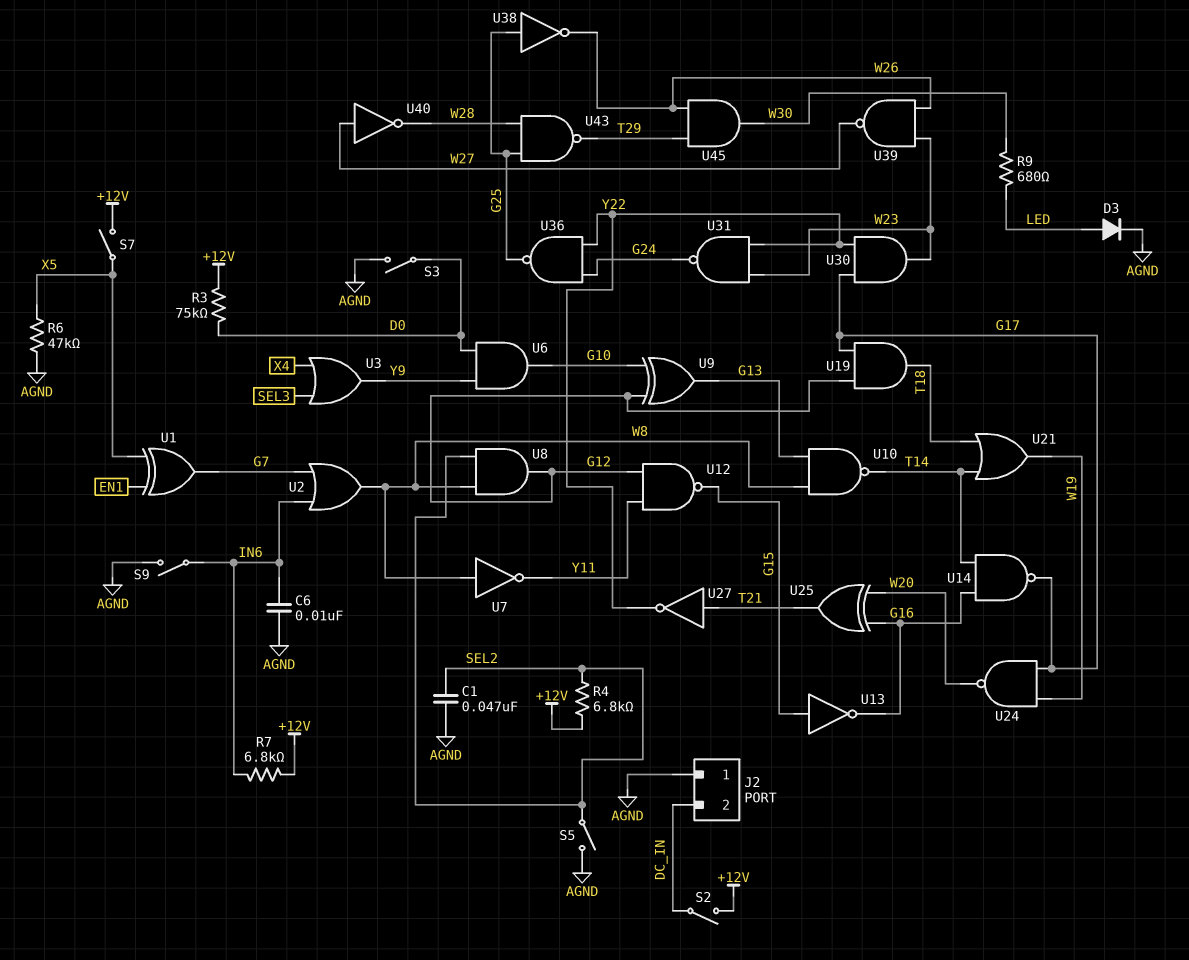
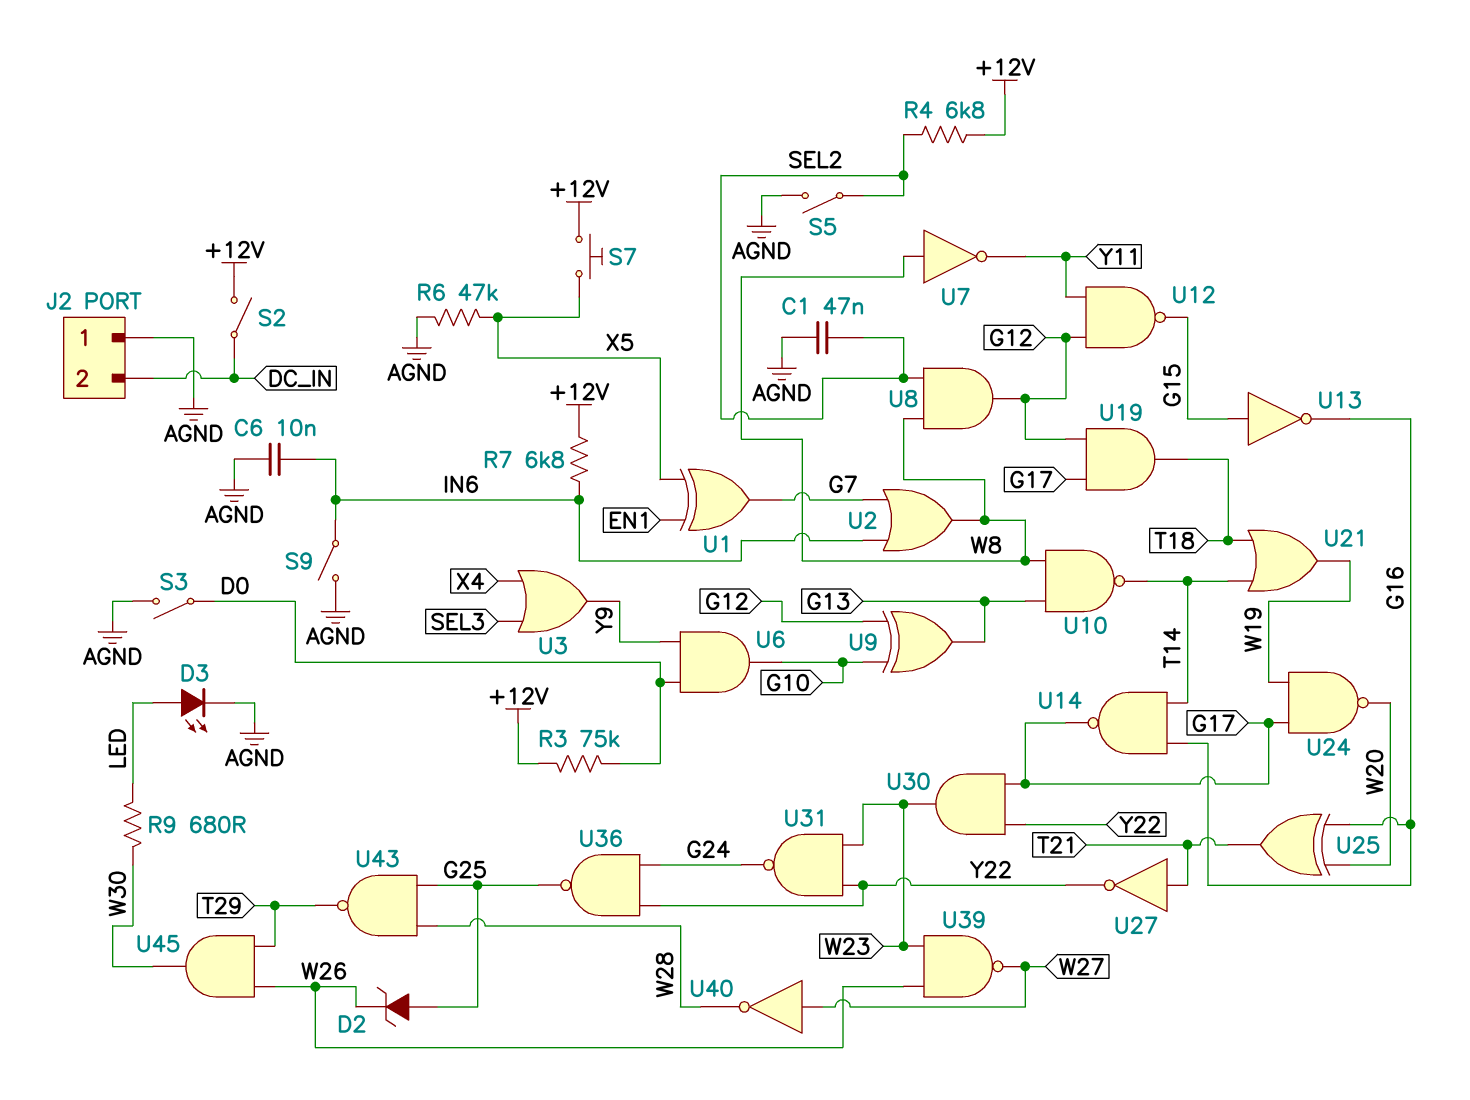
D2: none -> zener (A G25, K W26)
D3: diode (A LED, K AGND) -> LED (A LED, K AGND)
S7: switch (+12V, X5) -> button (+12V, X5)
U38: NOT (in G25, out W26) -> none

